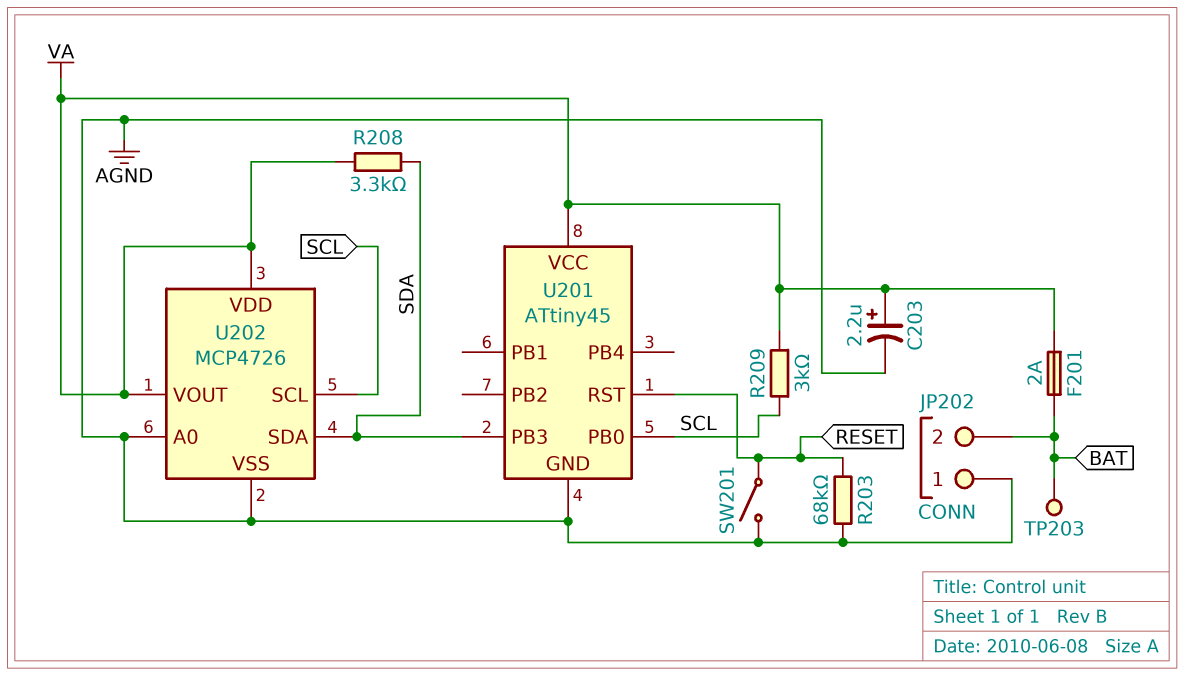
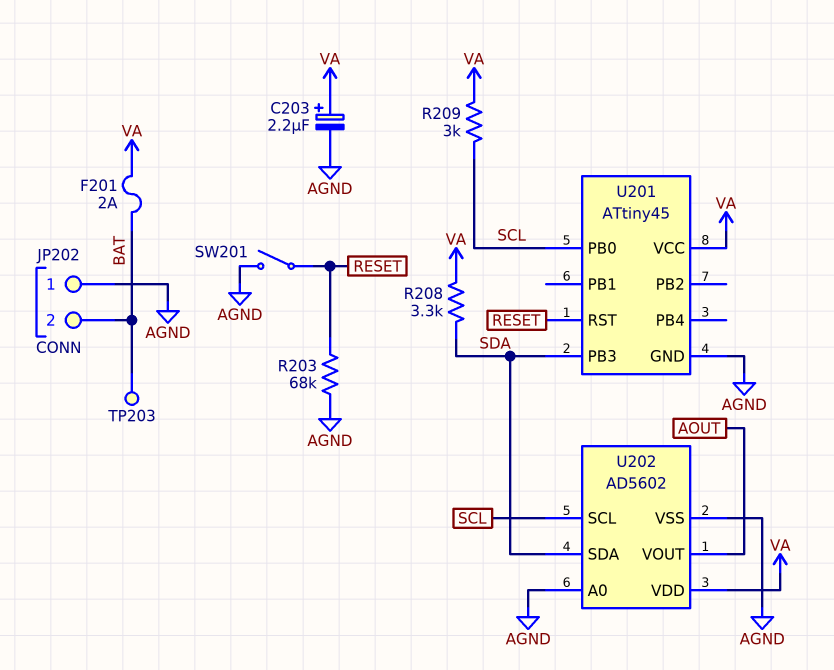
U202: MCP4726 -> AD5602
U202 pin VOUT: VA -> AOUT

